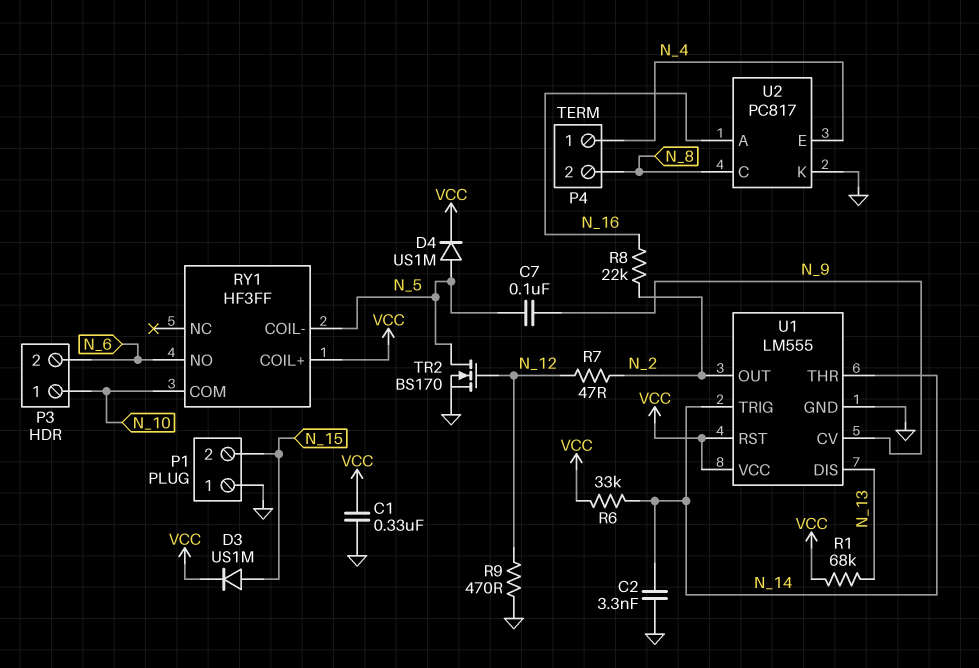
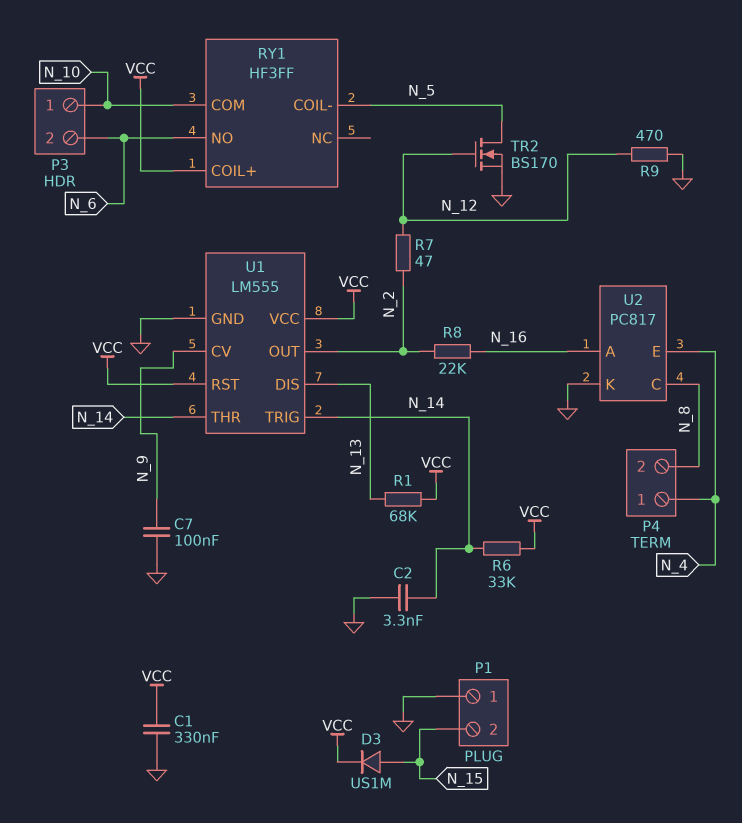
C7: 100nF (N_5, N_9) -> 100nF (GND, N_9)
D4: diode US1M (A N_5, K VCC) -> none

